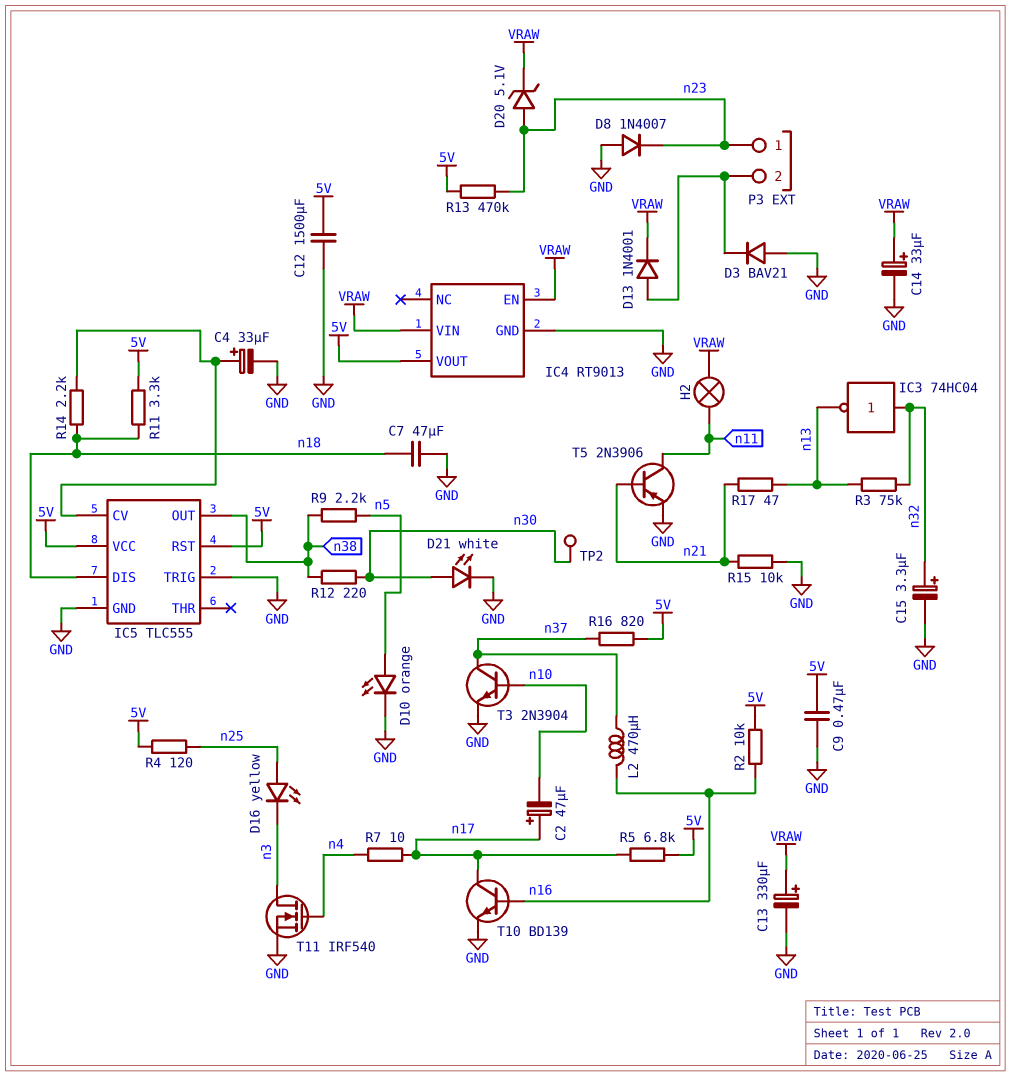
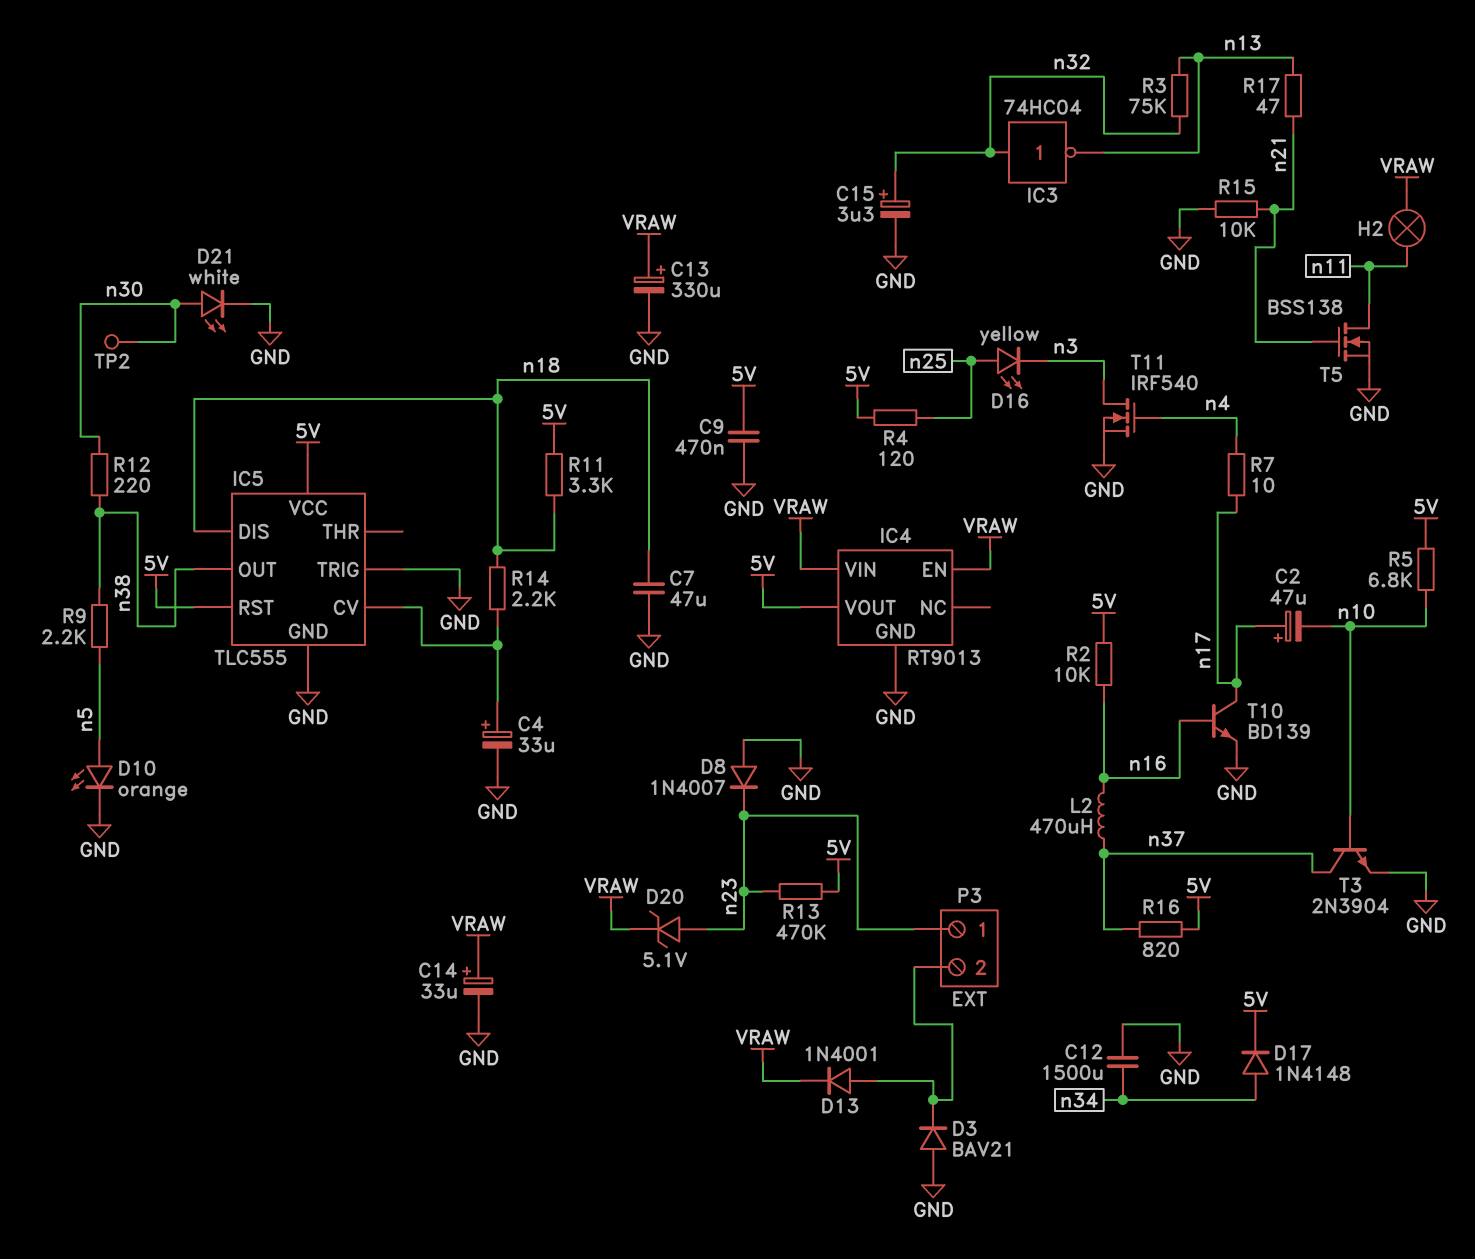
C12: 1500uF (5V, GND) -> 1500uF (GND, n34)
D17: none -> diode 1N4148 (A n34, K 5V)
R5: 6.8k (5V, n17) -> 6.8k (5V, n10)
T5: PNP 2N3906 (B n21, C n11, E GND) -> NMOS BSS138 (G n21, D n11, S GND)

